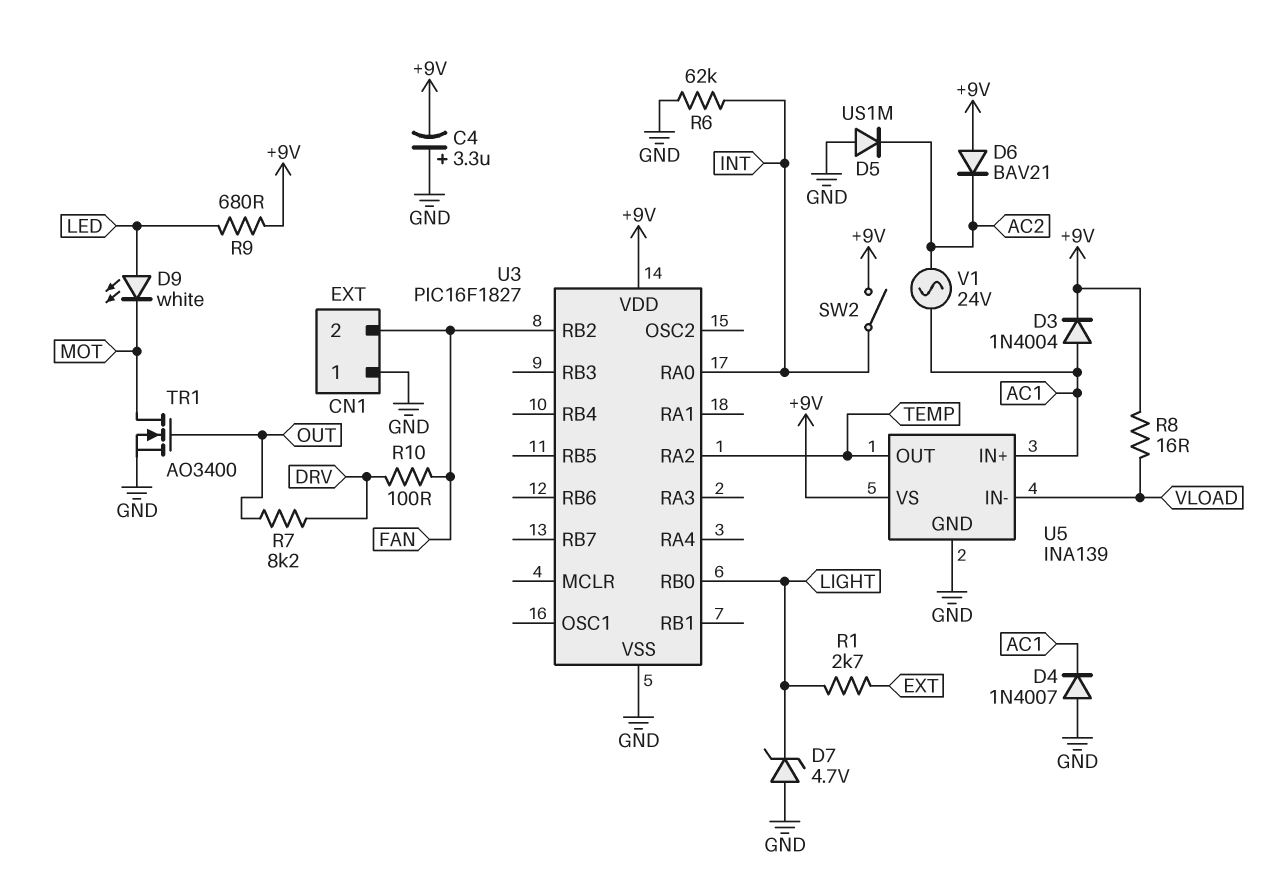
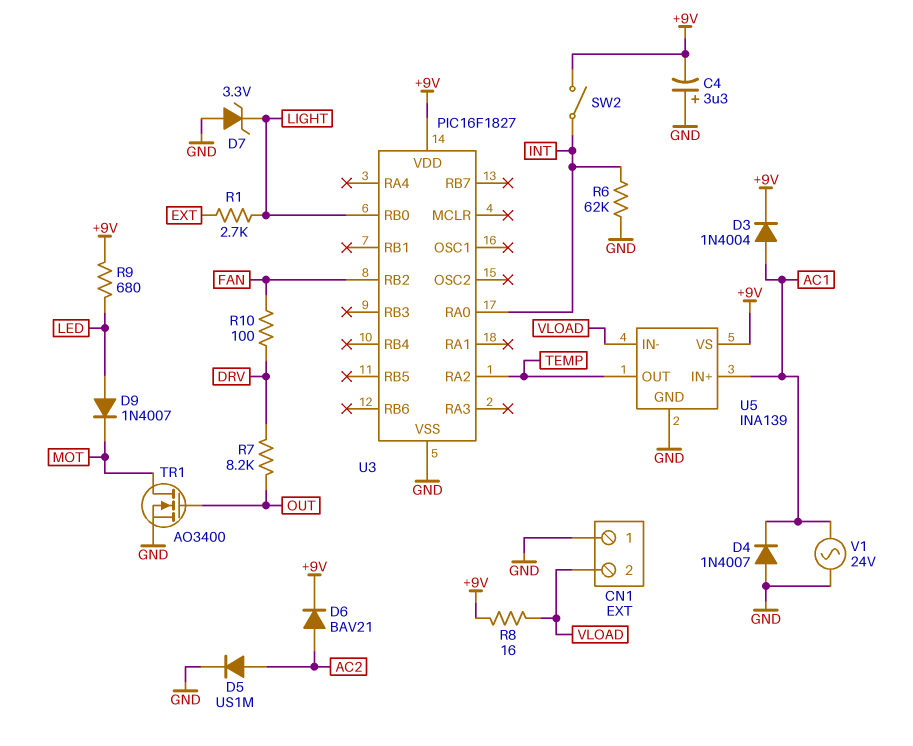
CN1 pin 2: FAN -> VLOAD
D5: diode US1M (A GND, K AC2) -> diode US1M (A AC2, K GND)
D6: diode BAV21 (A +9V, K AC2) -> diode BAV21 (A AC2, K +9V)
D7: zener 4.7V (A GND, K LIGHT) -> zener 3.3V (A GND, K LIGHT)
D9: LED white (A LED, K MOT) -> diode 1N4007 (A LED, K MOT)
V1: AC 24V (AC1, AC2) -> AC 24V (AC1, GND)

